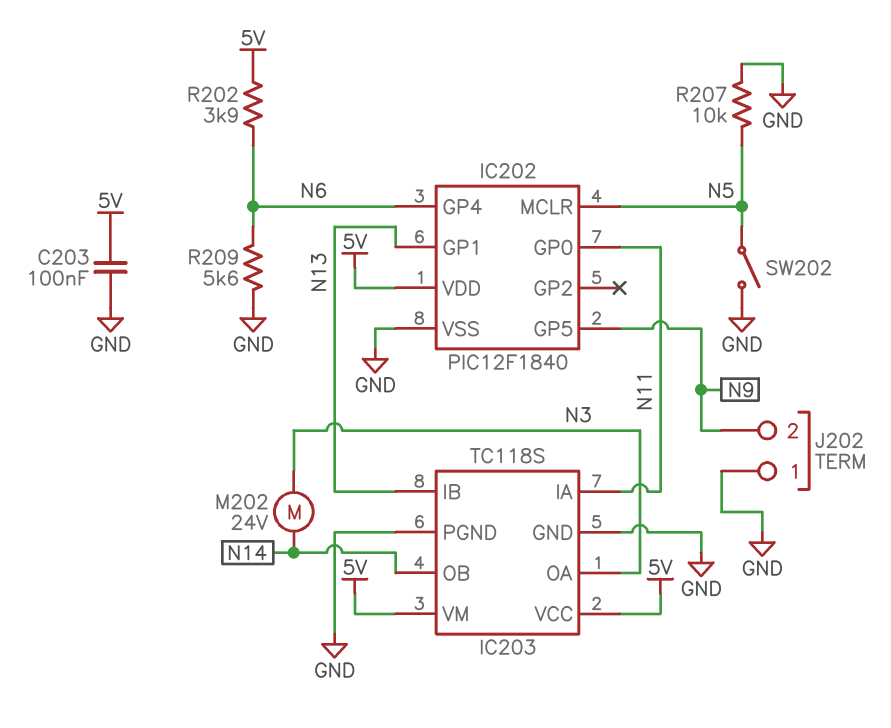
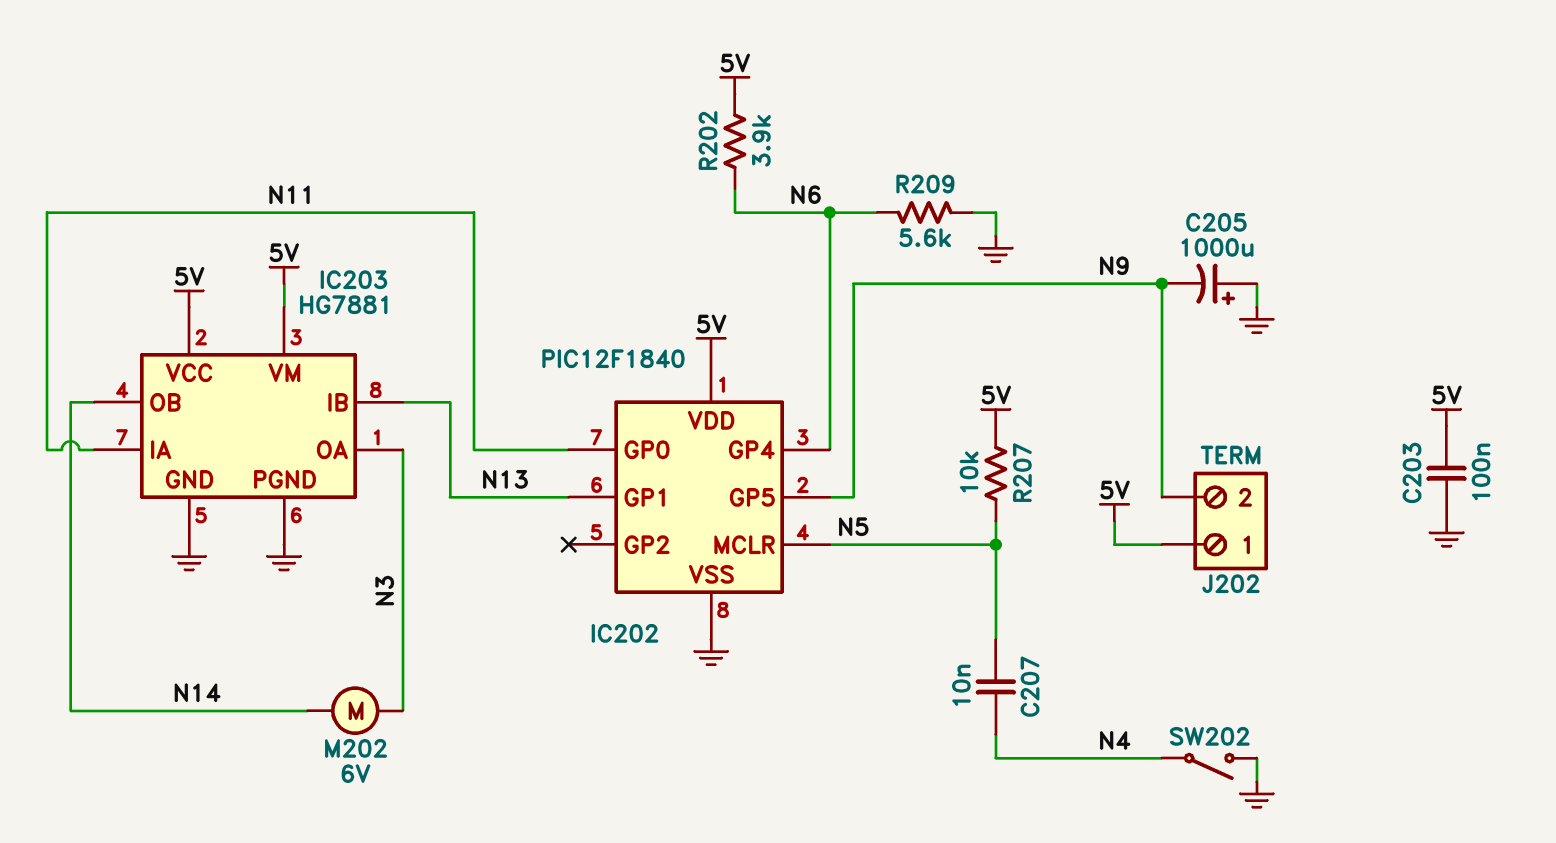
C205: none -> 1000uF (plus GND, minus N9)
C207: none -> 10nF (N4, N5)
IC203: TC118S -> HG7881
J202 pin 1: GND -> 5V
M202: motor 24V (N3, N14) -> motor 6V (N3, N14)
R207: 10k (GND, N5) -> 10k (5V, N5)
SW202: switch (GND, N5) -> switch (GND, N4)

